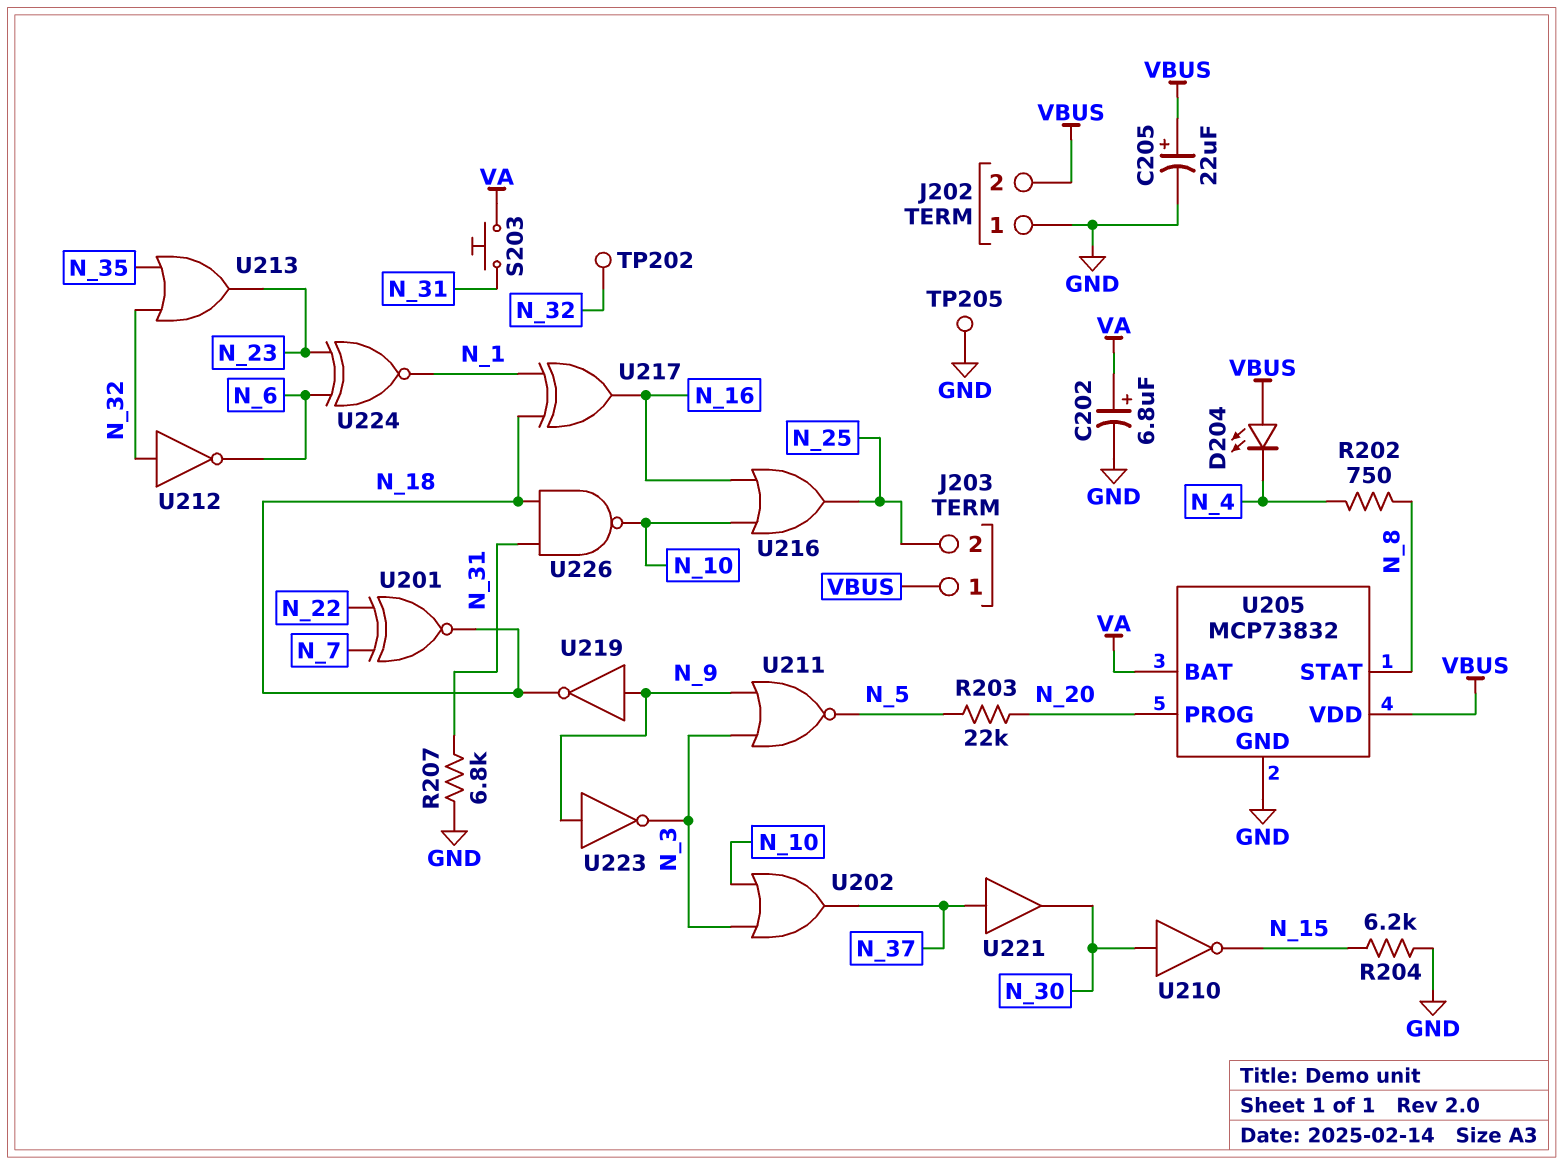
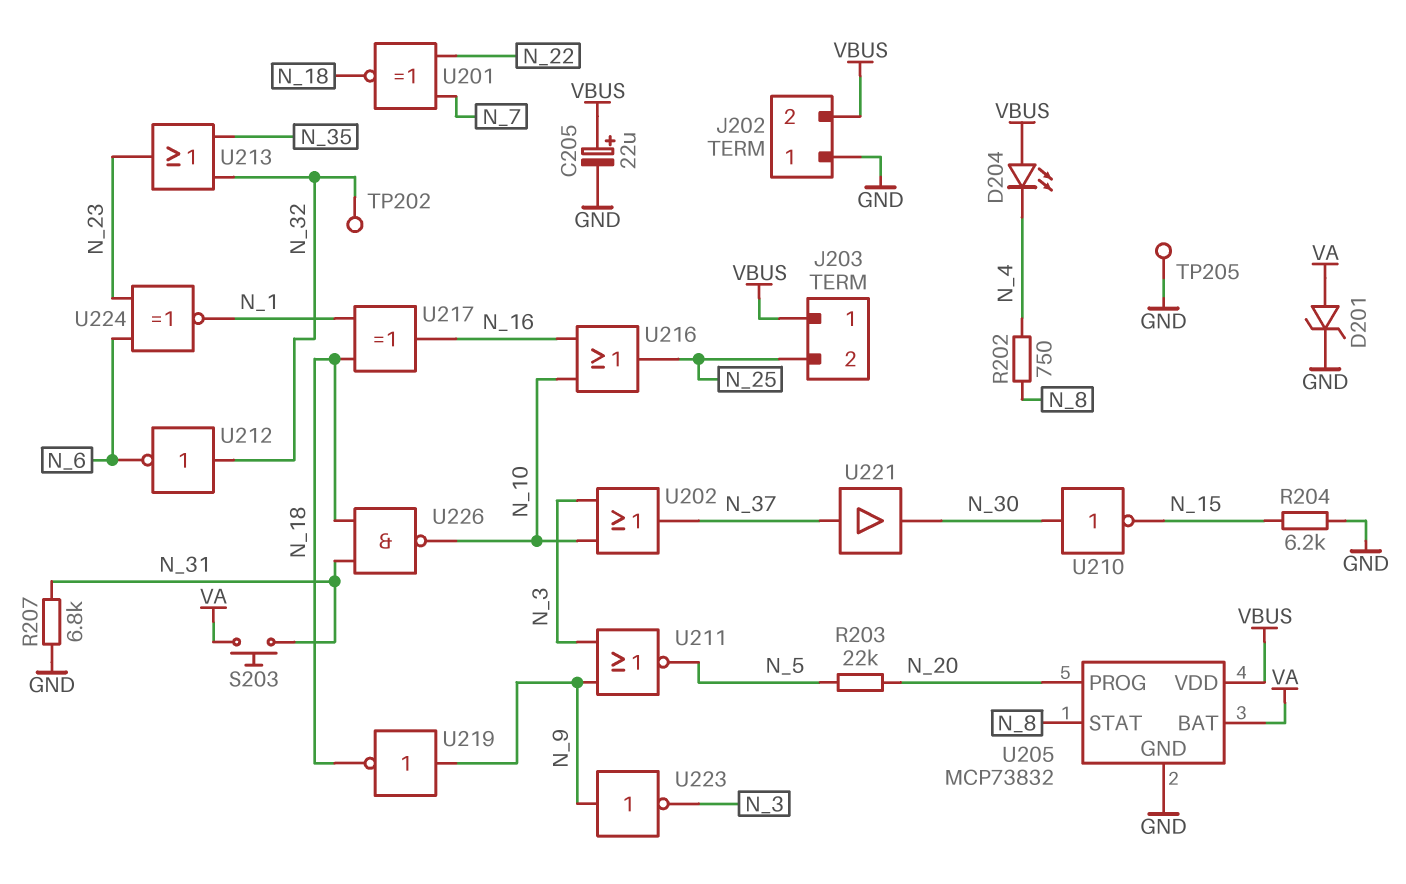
C202: 6.8uF (plus VA, minus GND) -> none
D201: none -> zener (A VA, K GND)

